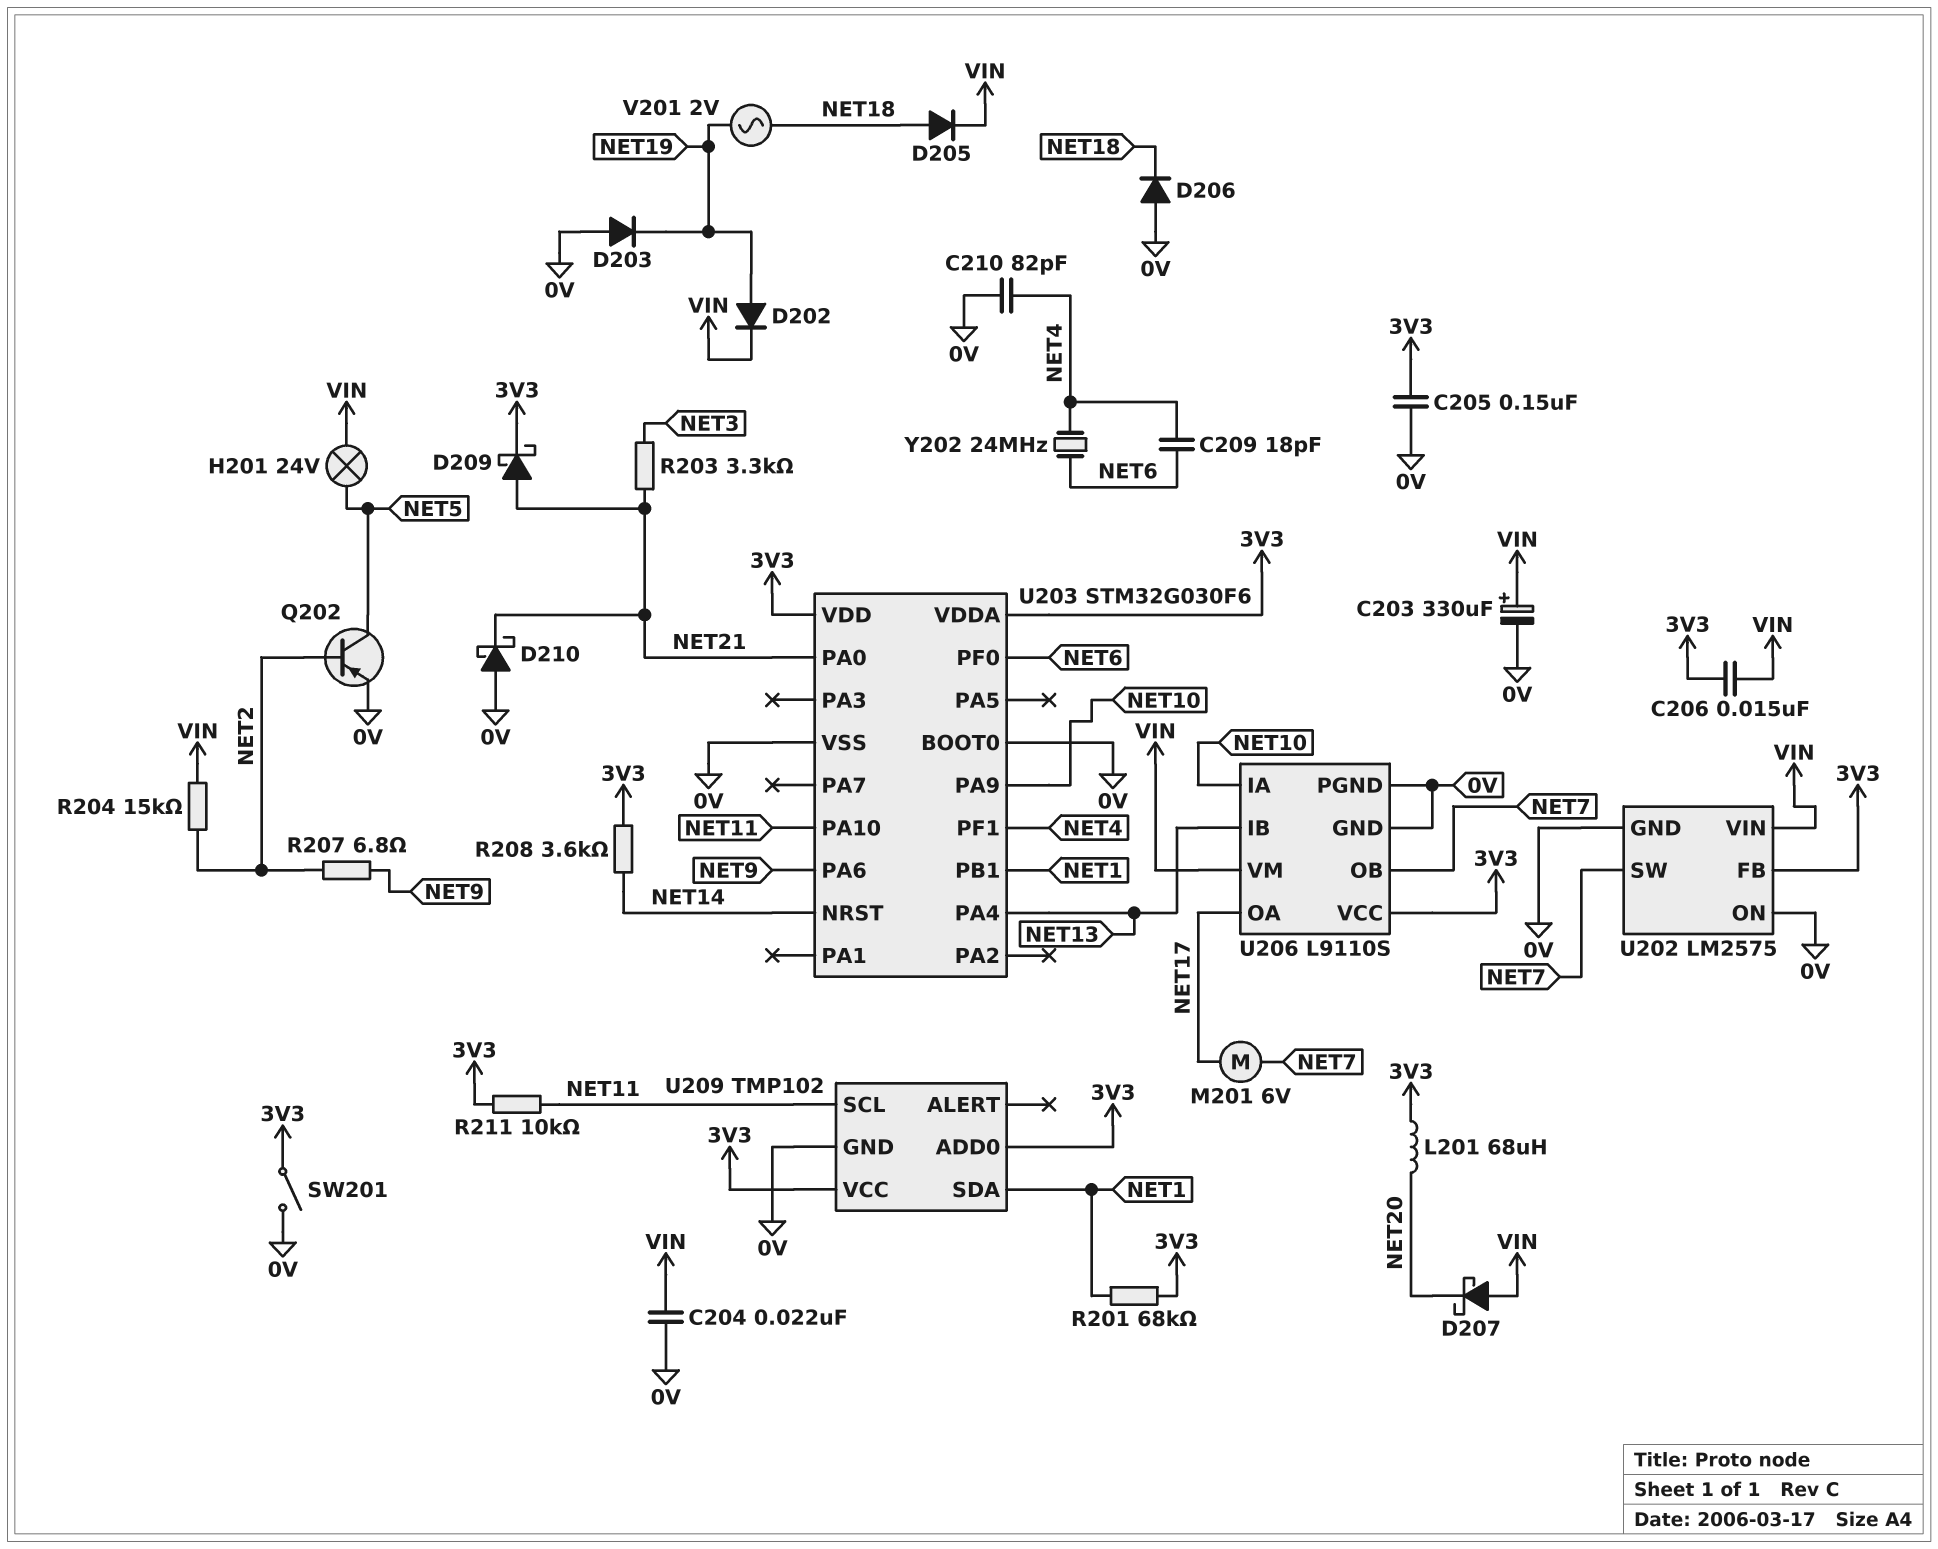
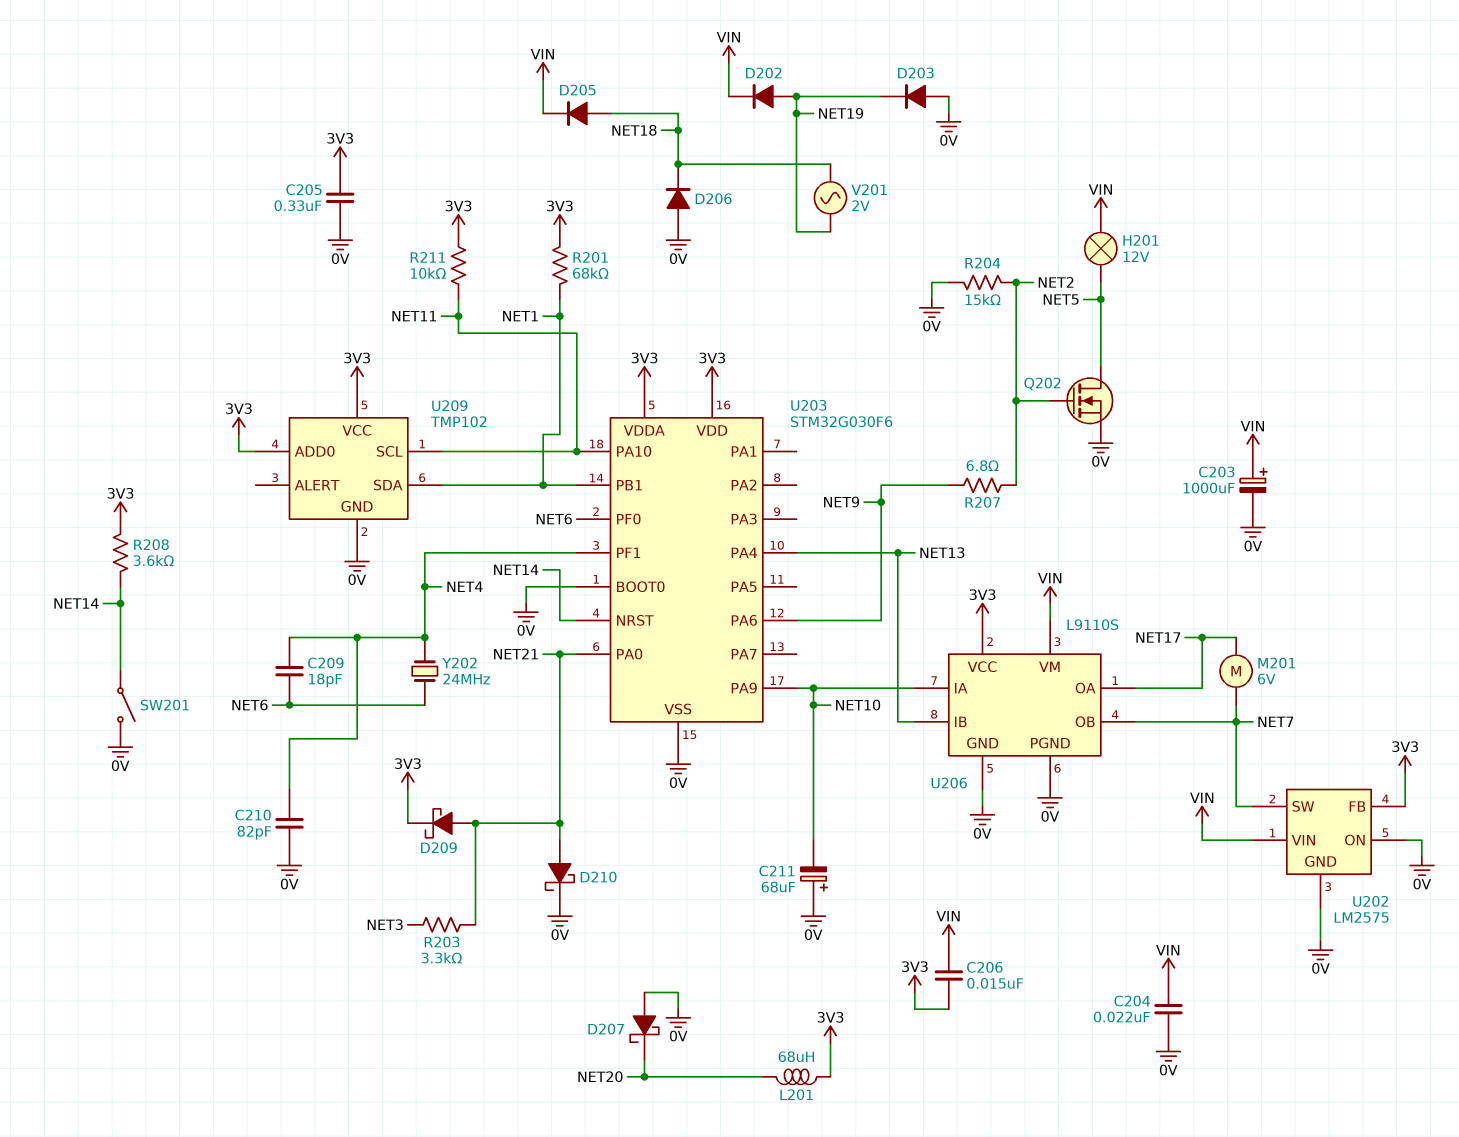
C203: 330uF (plus VIN, minus 0V) -> 1000uF (plus VIN, minus 0V)
C205: 150nF (0V, 3V3) -> 330nF (0V, 3V3)
C211: none -> 68uF (plus 0V, minus NET10)
D207: schottky (A VIN, K NET20) -> schottky (A 0V, K NET20)
D210: schottky (A 0V, K NET21) -> schottky (A NET21, K 0V)
H201: lamp 24V (NET5, VIN) -> lamp 12V (NET5, VIN)
Q202: PNP (B NET2, C NET5, E 0V) -> NMOS (G NET2, D NET5, S 0V)
R204: 15k (NET2, VIN) -> 15k (0V, NET2)
SW201: switch (0V, 3V3) -> switch (0V, NET14)

